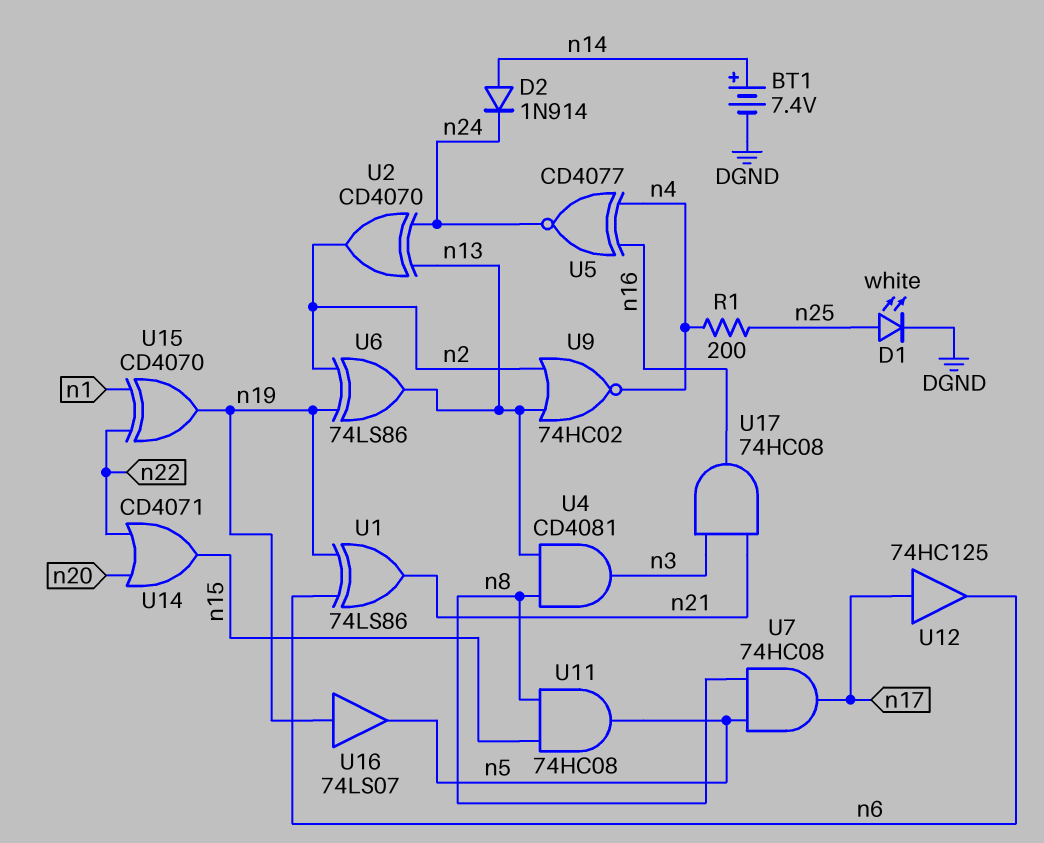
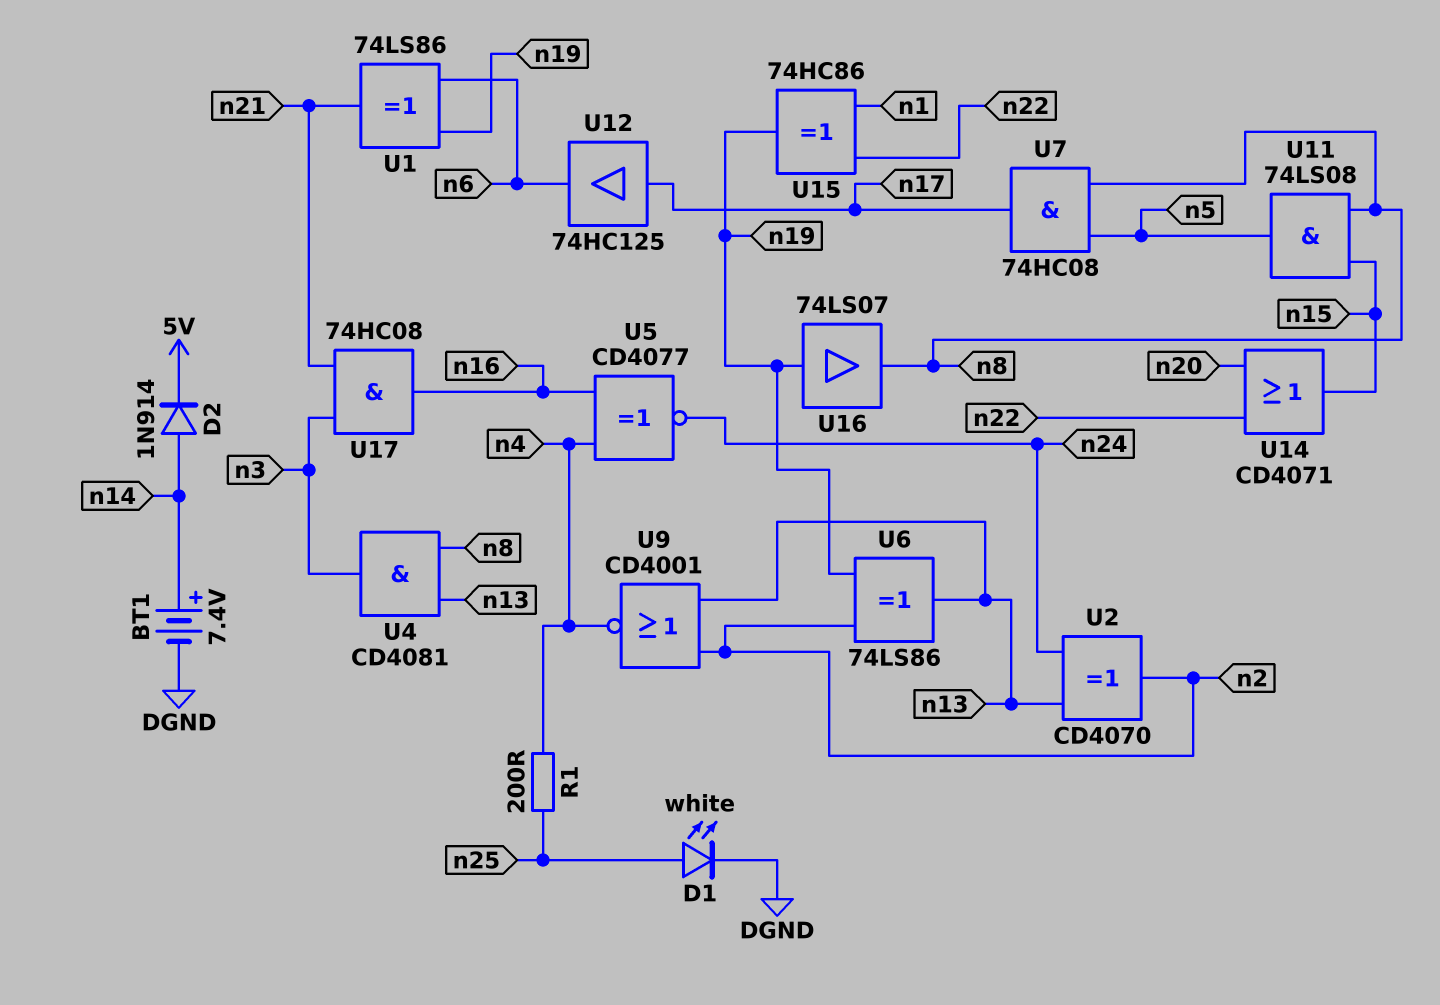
D2: diode 1N914 (A n14, K n24) -> diode 1N914 (A n14, K 5V)
U9: NOR 74HC02 (in n2, in n13, out n4) -> NOR CD4001 (in n2, in n13, out n4)
U11: AND 74HC08 (in n8, in n15, out n5) -> AND 74LS08 (in n8, in n15, out n5)
U15: XOR CD4070 (in n1, in n22, out n19) -> XOR 74HC86 (in n1, in n22, out n19)
U16: buffer 74LS07 (in n19, out n5) -> buffer 74LS07 (in n19, out n8)

